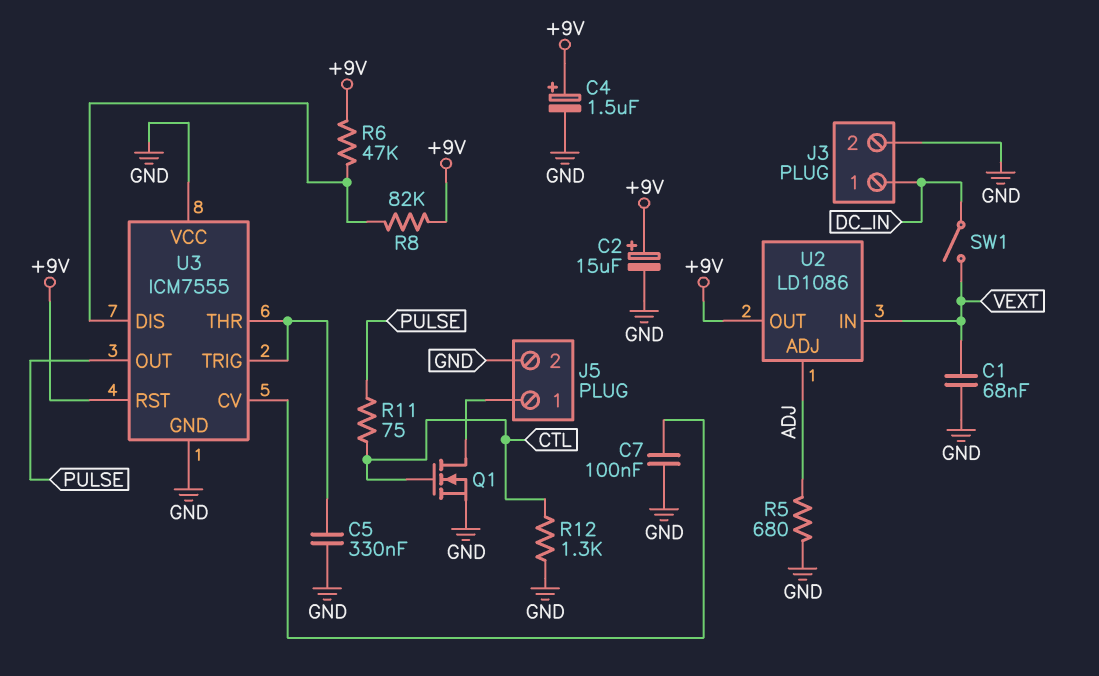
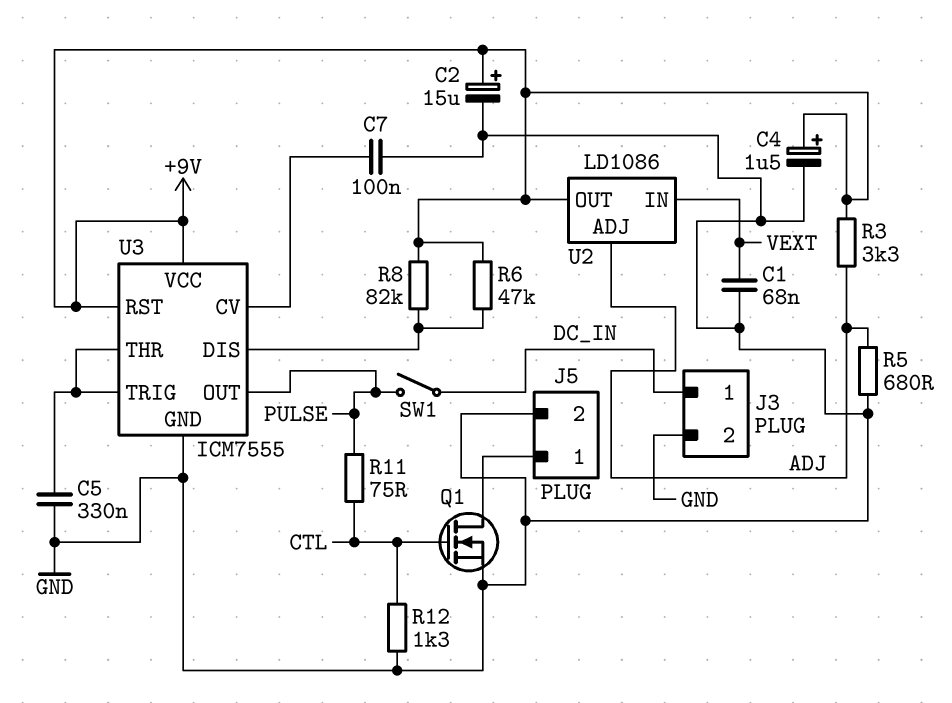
R3: none -> 3.3k (+9V, ADJ)
SW1: switch (DC_IN, VEXT) -> switch (DC_IN, PULSE)
U3 pin VCC: GND -> +9V

